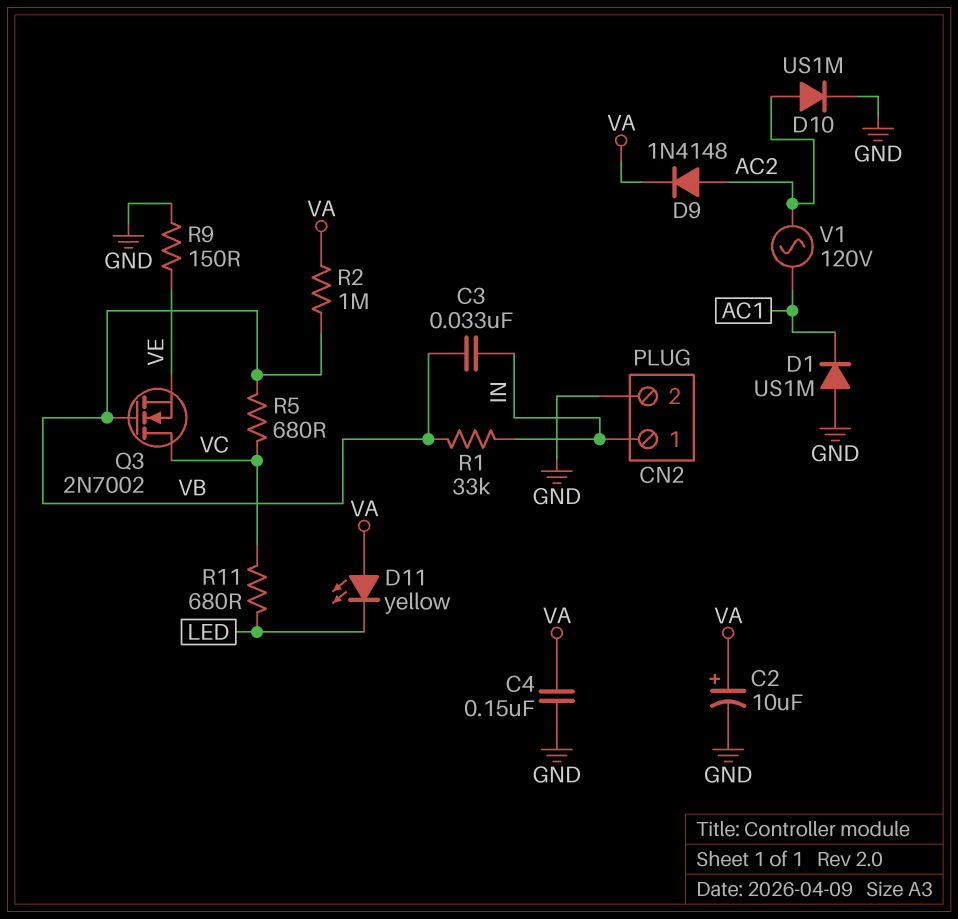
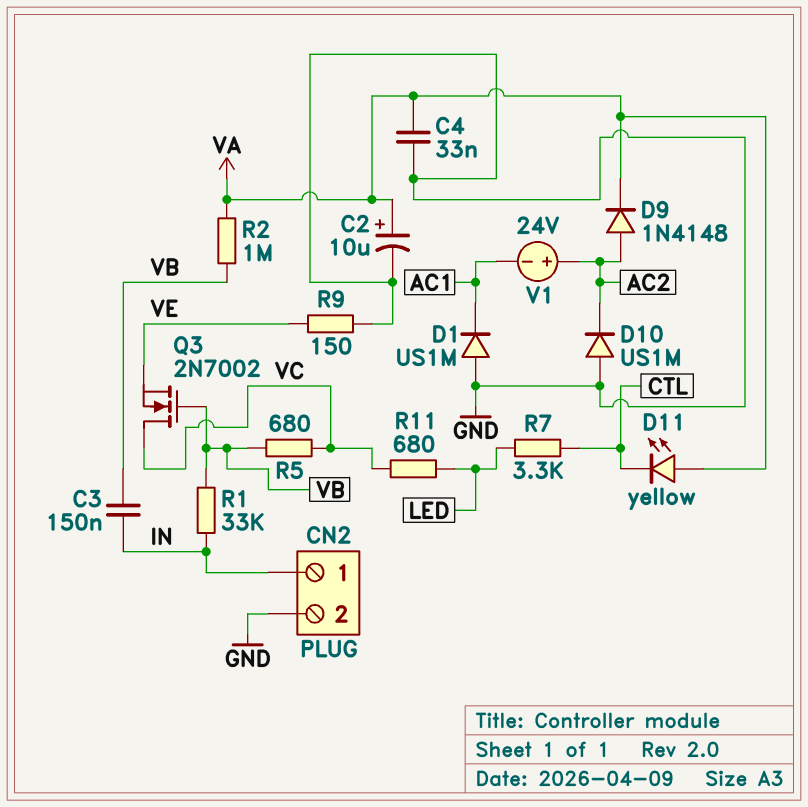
C3: 33nF (IN, VB) -> 150nF (IN, VB)
C4: 150nF (GND, VA) -> 33nF (GND, VA)
D10: diode US1M (A AC2, K GND) -> diode US1M (A GND, K AC2)
D11: LED yellow (A VA, K LED) -> LED yellow (A VA, K CTL)
R7: none -> 3.3k (CTL, LED)
V1: AC 120V (AC1, AC2) -> 24V (plus AC2, minus AC1)

